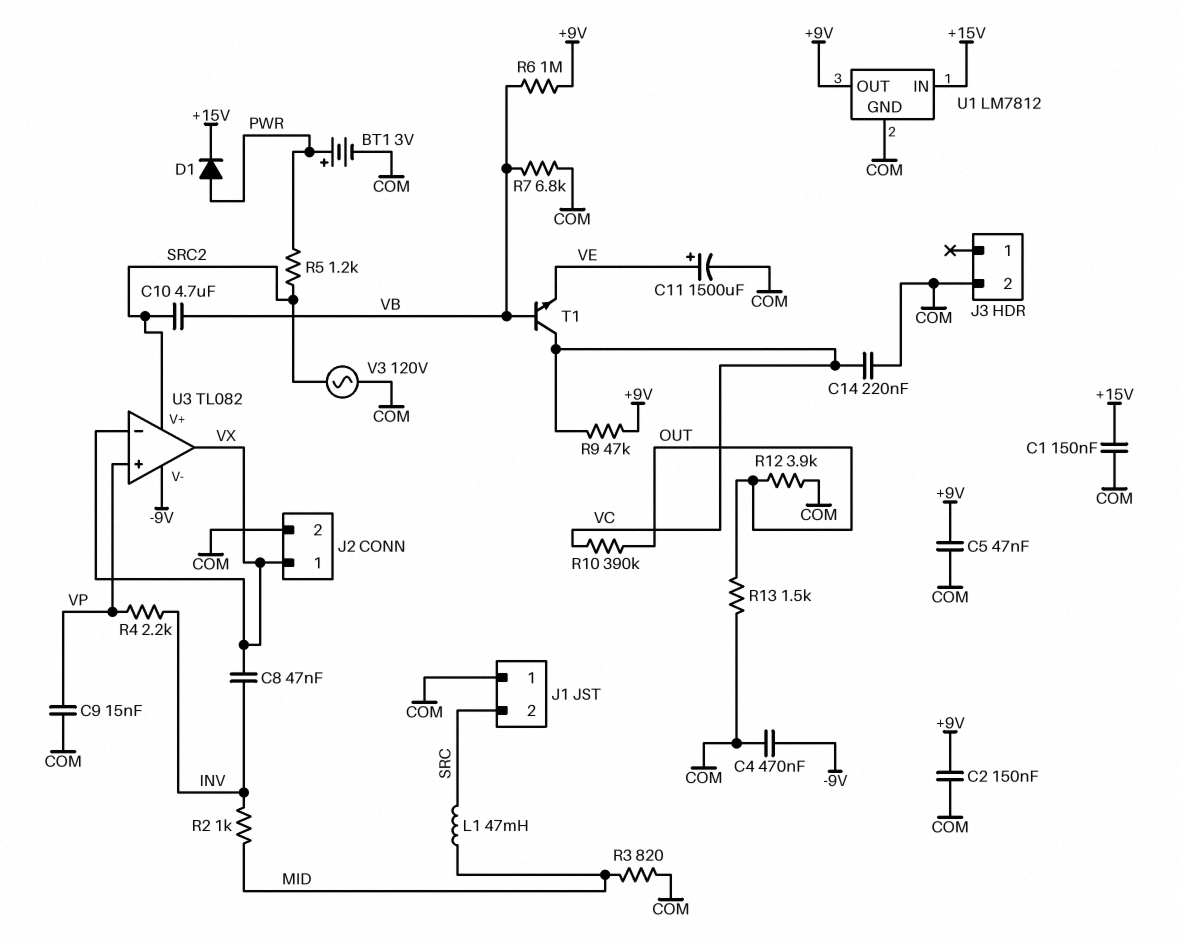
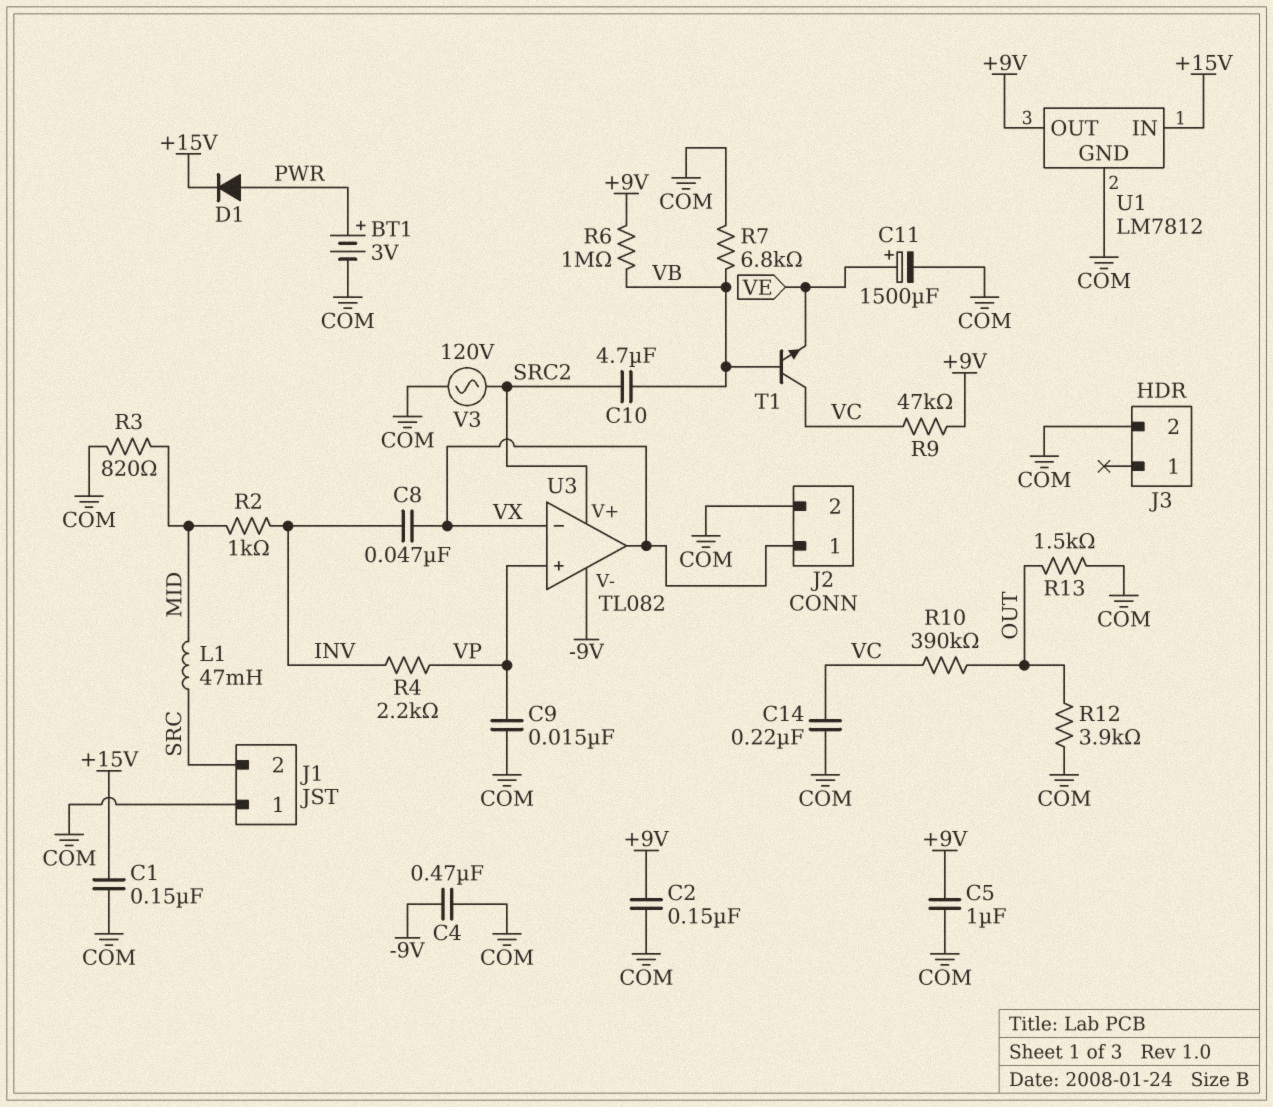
C5: 47nF (+9V, COM) -> 1uF (+9V, COM)
R5: 1.2k (PWR, SRC2) -> none

